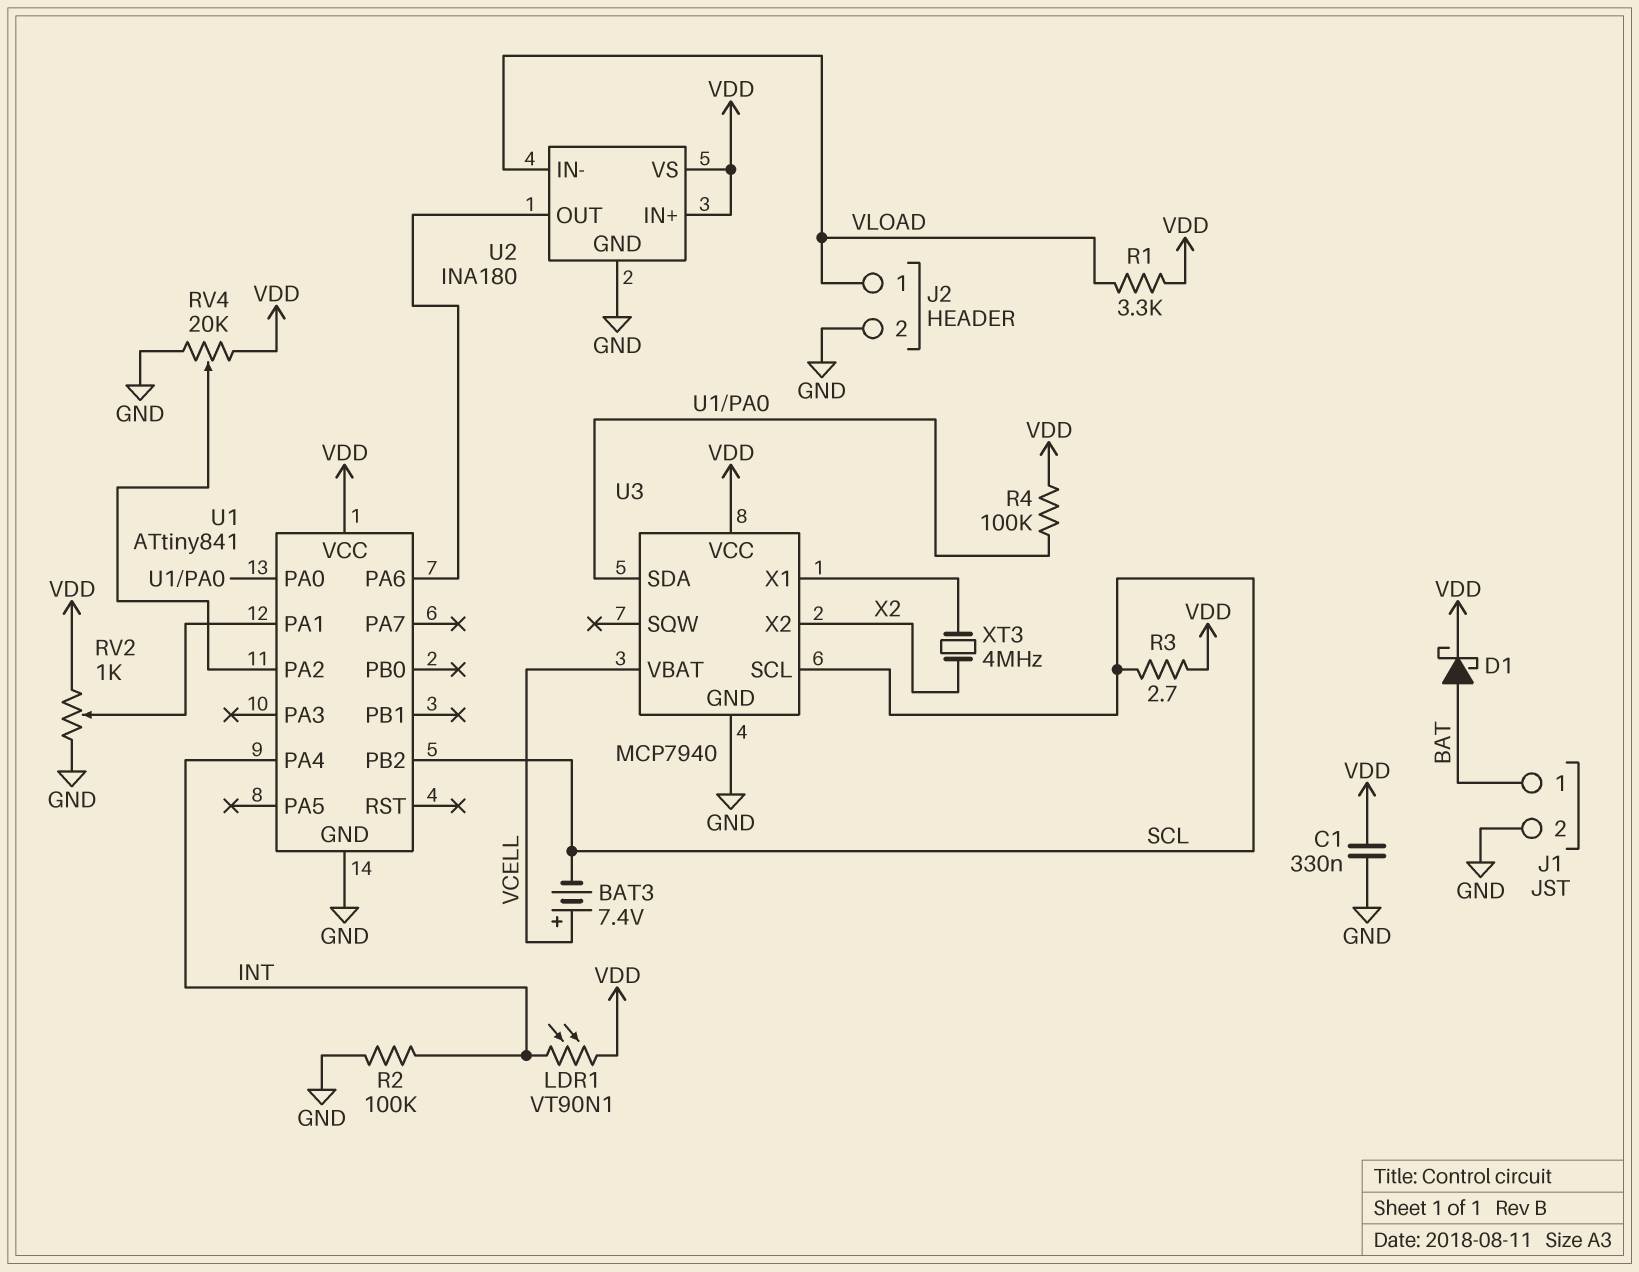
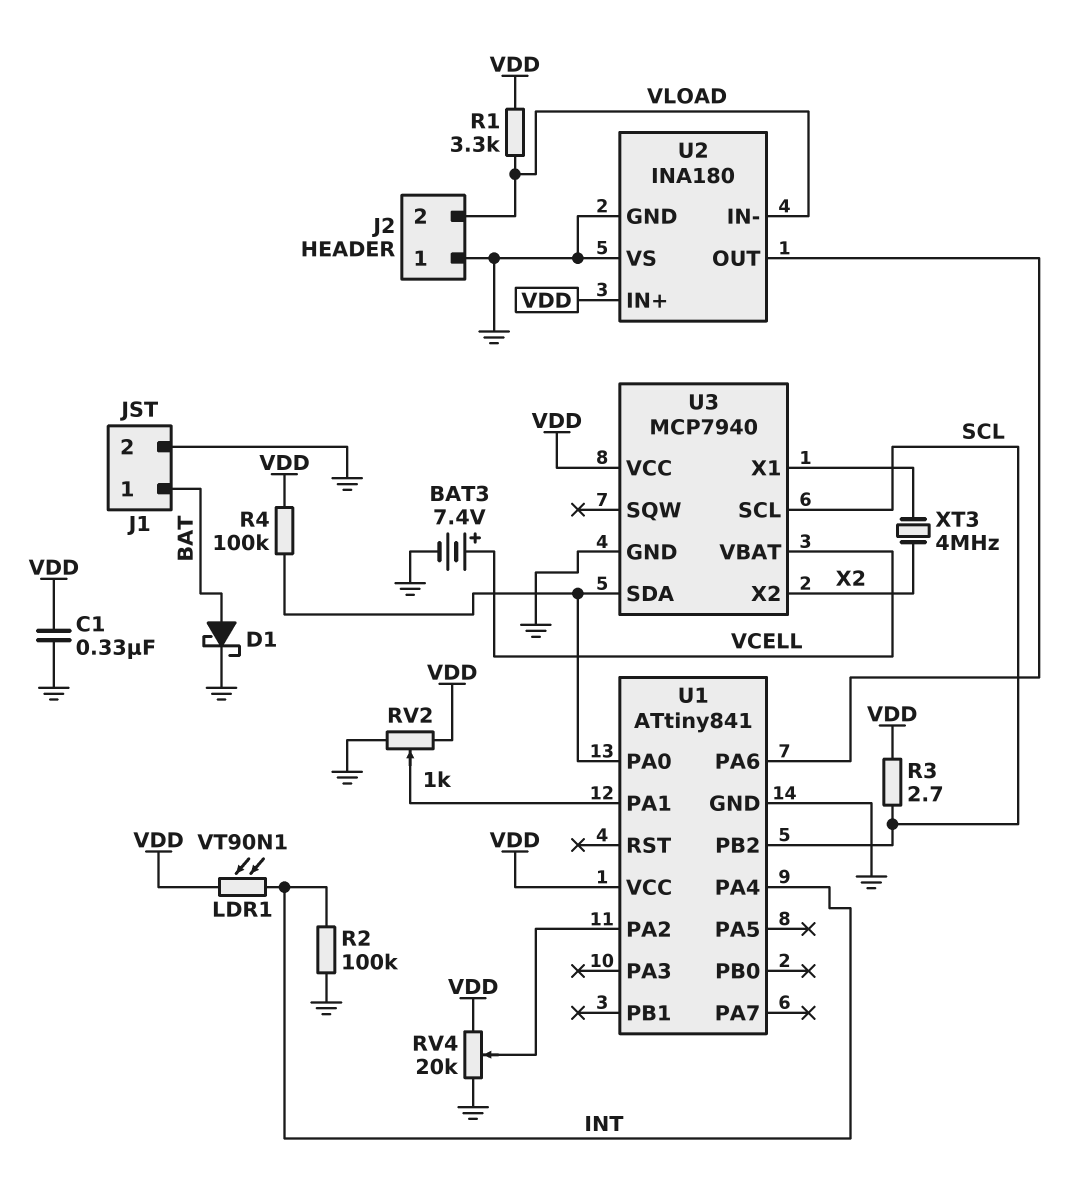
BAT3: 7.4V (plus VCELL, minus SCL) -> 7.4V (plus VCELL, minus GND)
D1: schottky (A BAT, K VDD) -> schottky (A BAT, K GND)
J2 pin 1: VLOAD -> GND
J2 pin 2: GND -> VLOAD
U2 pin VS: VDD -> GND

